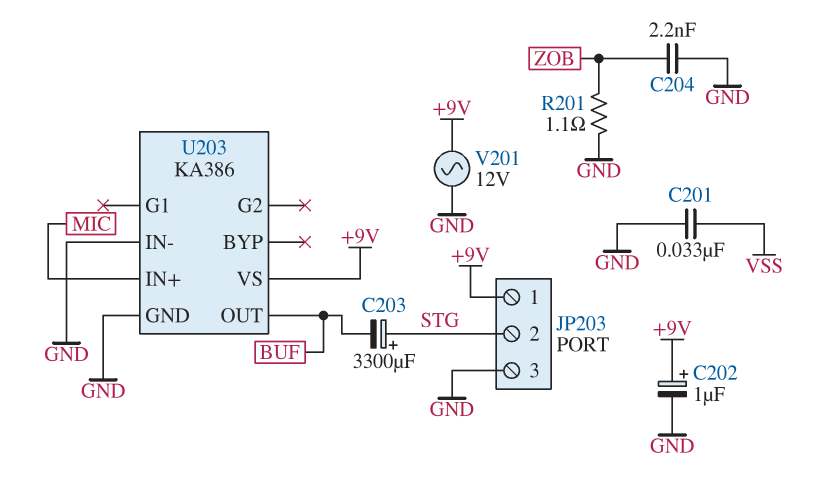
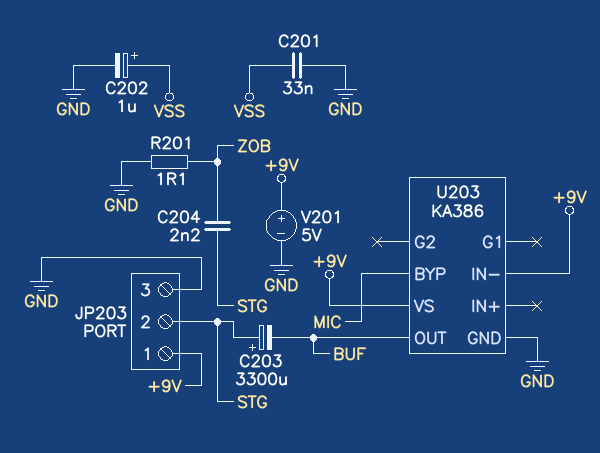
C202: 1uF (plus +9V, minus GND) -> 1uF (plus VSS, minus GND)
C204: 2.2nF (GND, ZOB) -> 2.2nF (STG, ZOB)
U203 pin BYP: none -> MIC
U203 pin IN+: MIC -> none
U203 pin IN-: GND -> +9V
V201: AC 12V (+9V, GND) -> 5V (plus +9V, minus GND)

